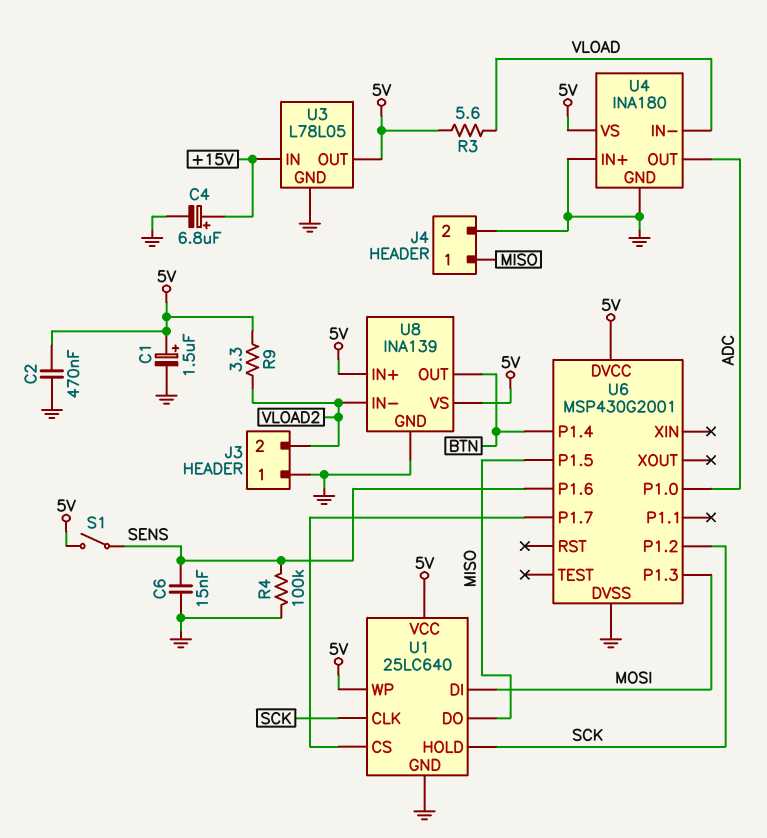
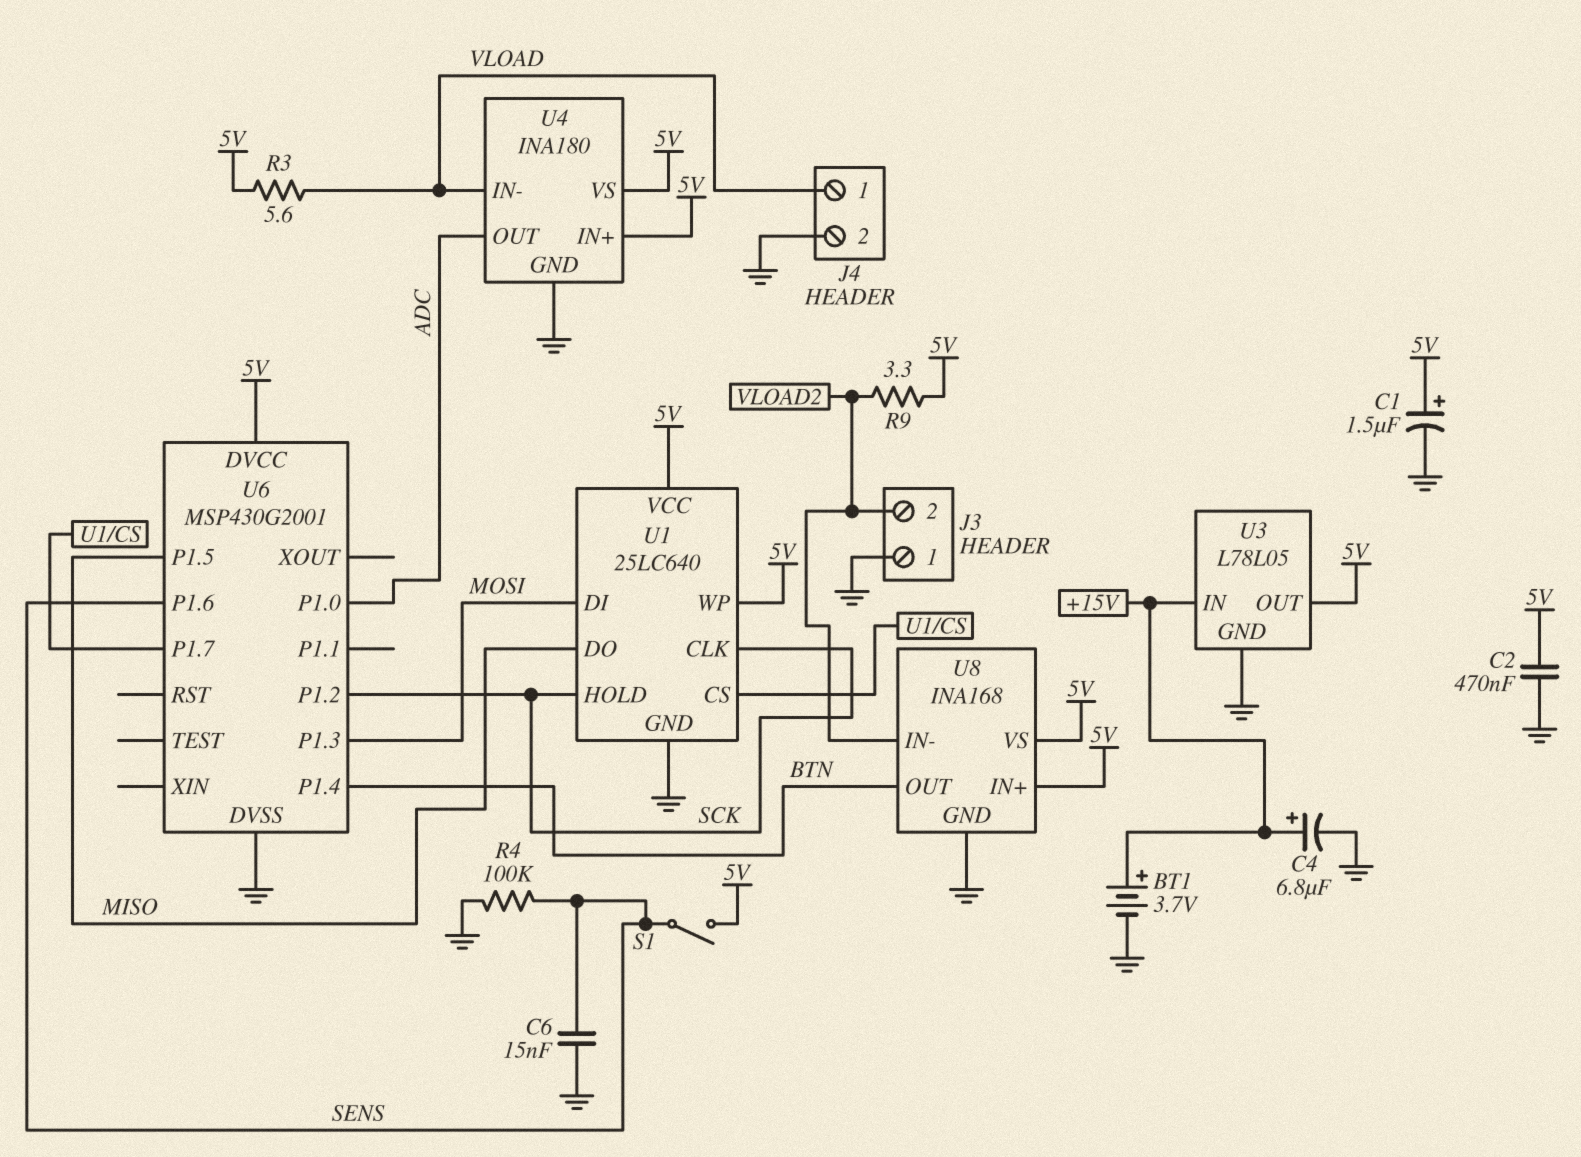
BT1: none -> 3.7V (plus +15V, minus GND)
J4 pin 1: MISO -> VLOAD
U4 pin IN+: GND -> 5V
U8: INA139 -> INA168

